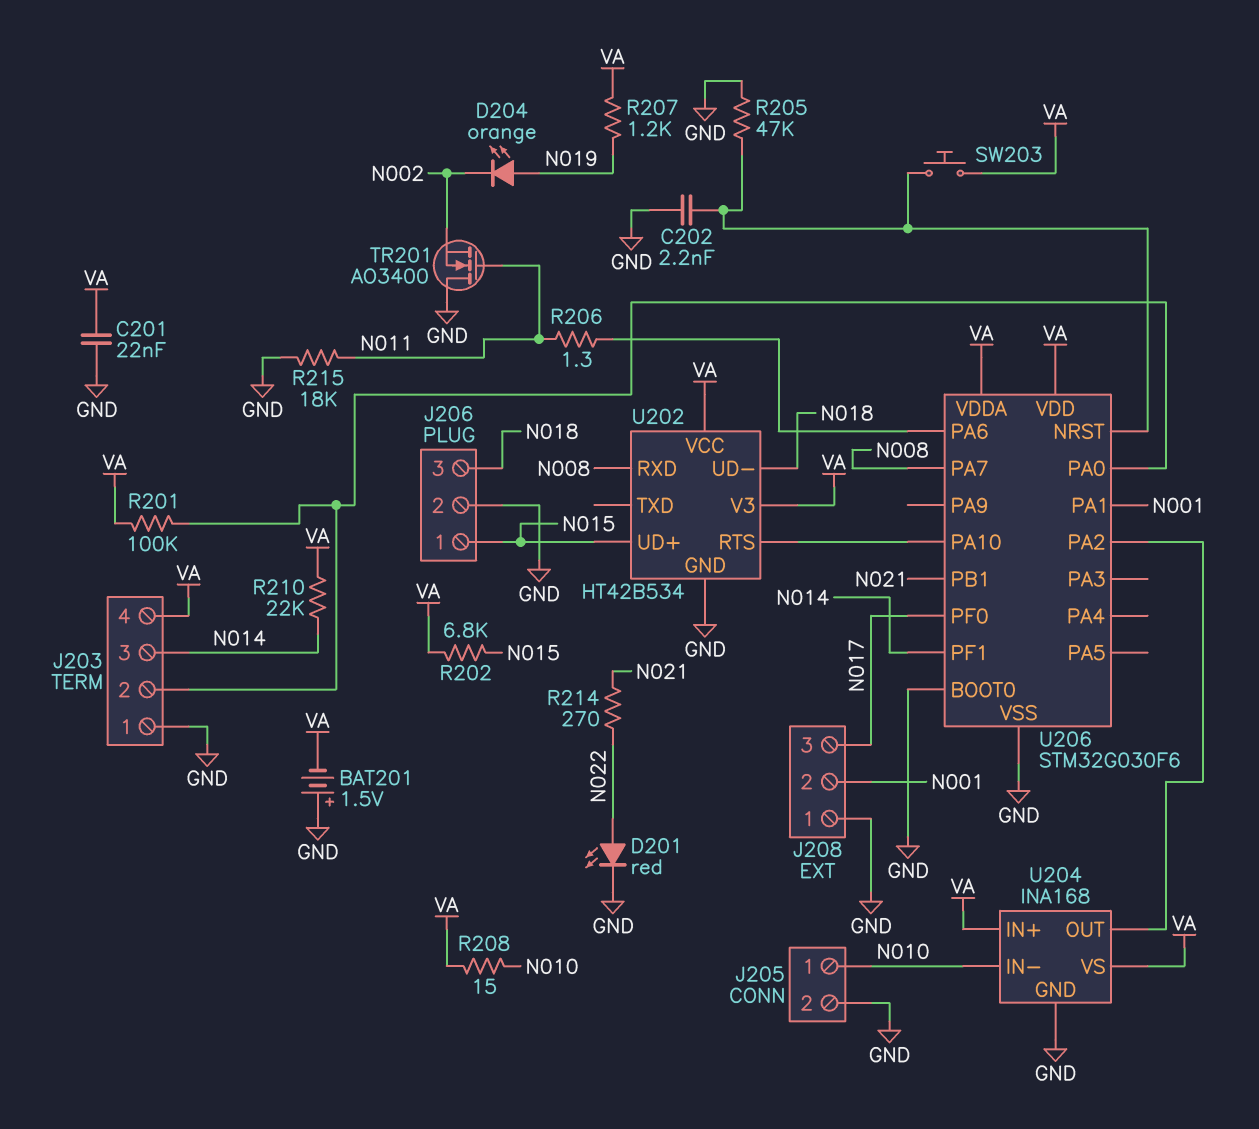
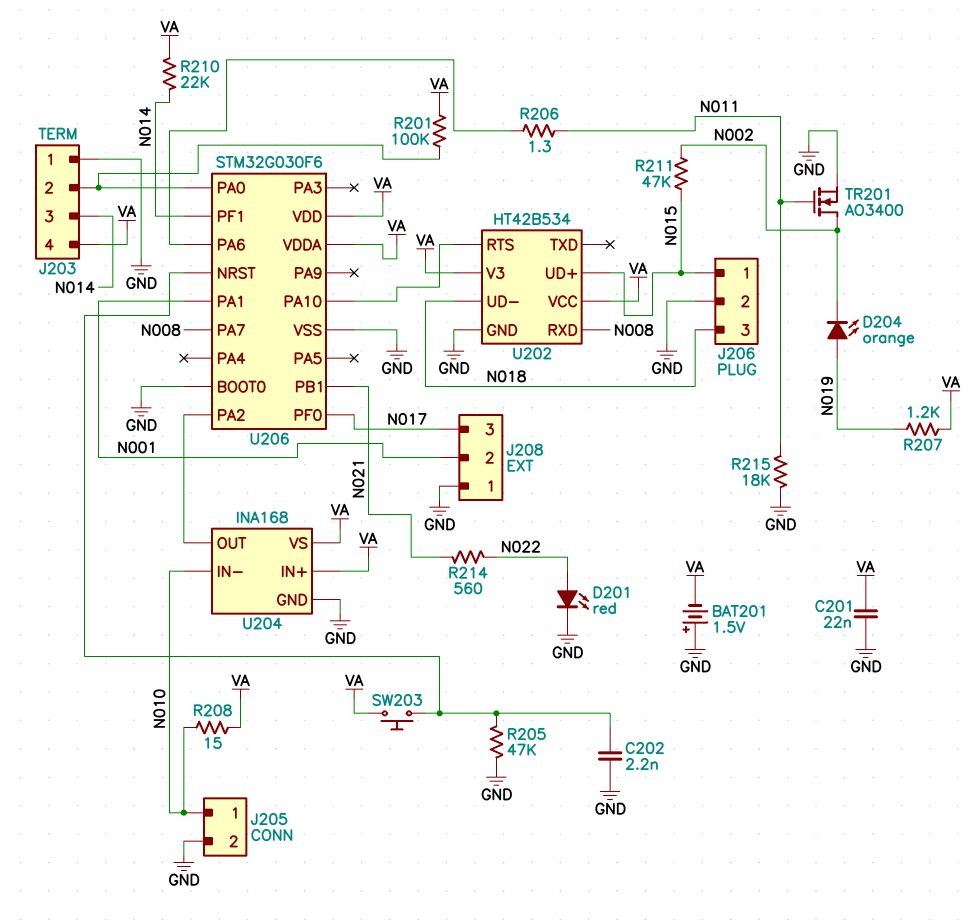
R202: 6.8k (N015, VA) -> none
R211: none -> 47k (N002, N015)
R214: 270 (N021, N022) -> 560 (N021, N022)
TR201: NMOS AO3400 (G N011, D GND, S N002) -> NMOS AO3400 (G N011, D N002, S GND)

